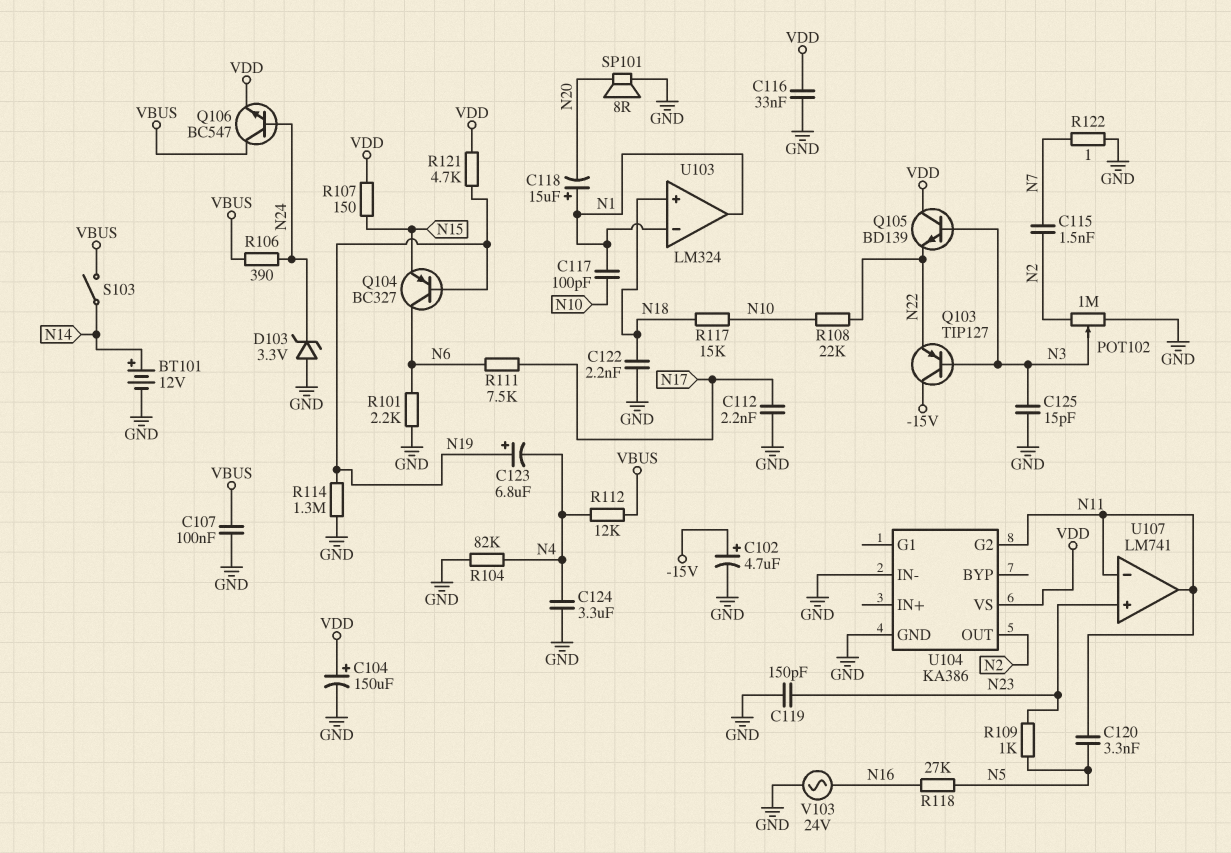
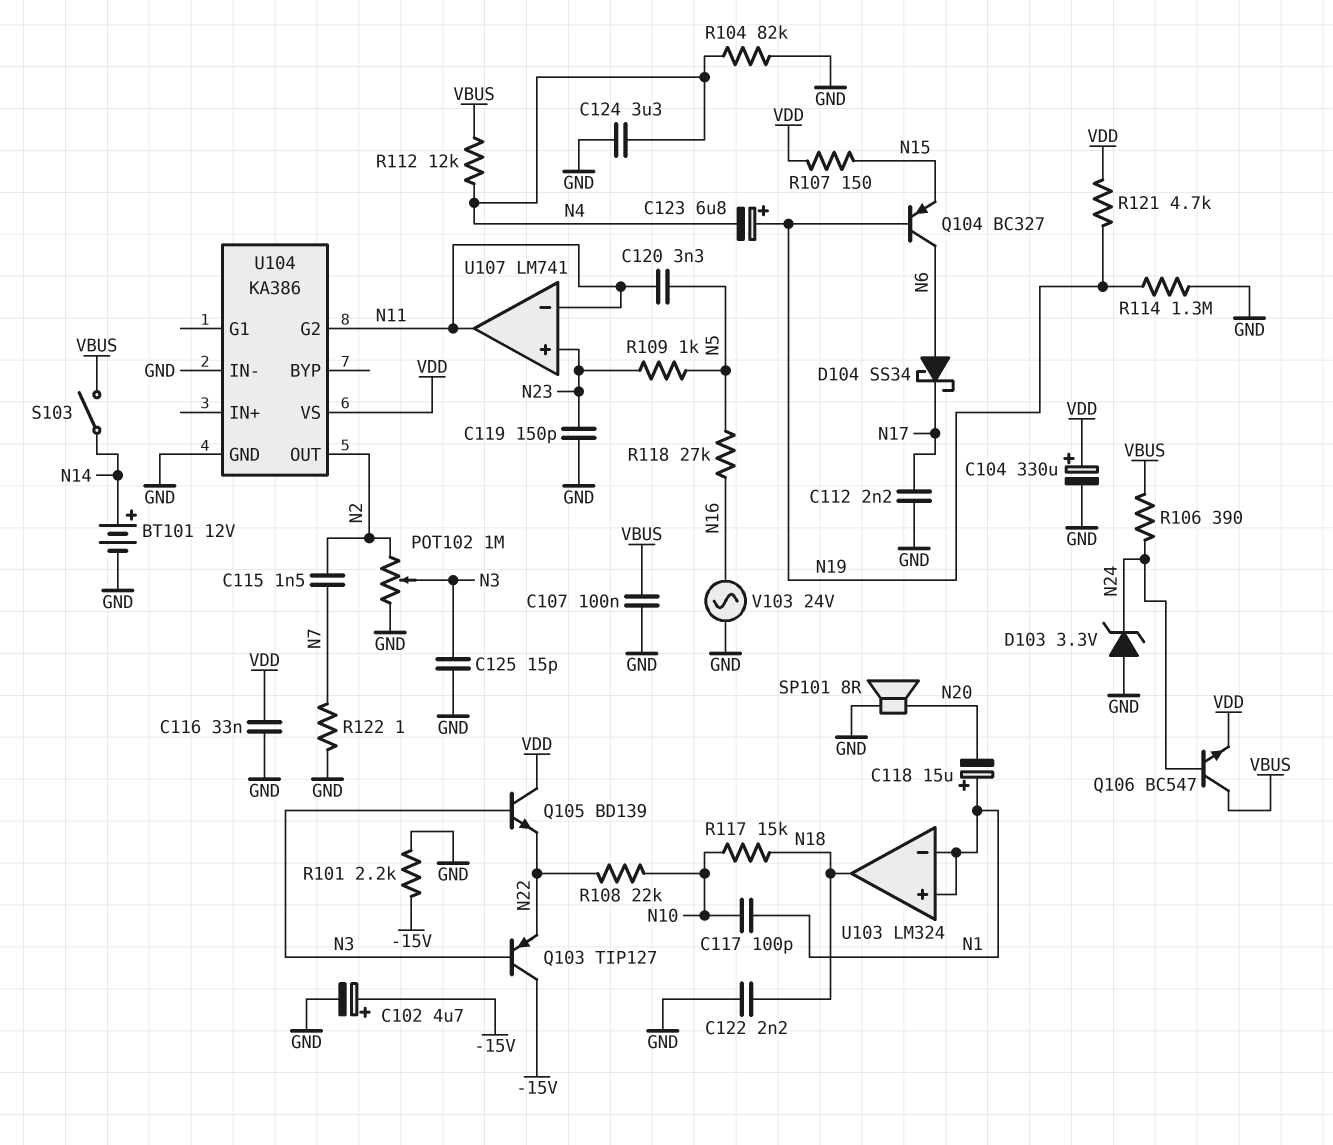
C104: 150uF (plus VDD, minus GND) -> 330uF (plus VDD, minus GND)
D104: none -> schottky SS34 (A N6, K N17)
R101: 2.2k (GND, N6) -> 2.2k (-15V, GND)
R111: 7.5k (N6, N17) -> none
U103 pin in+: N18 -> N1
U103 pin out: N1 -> N18

